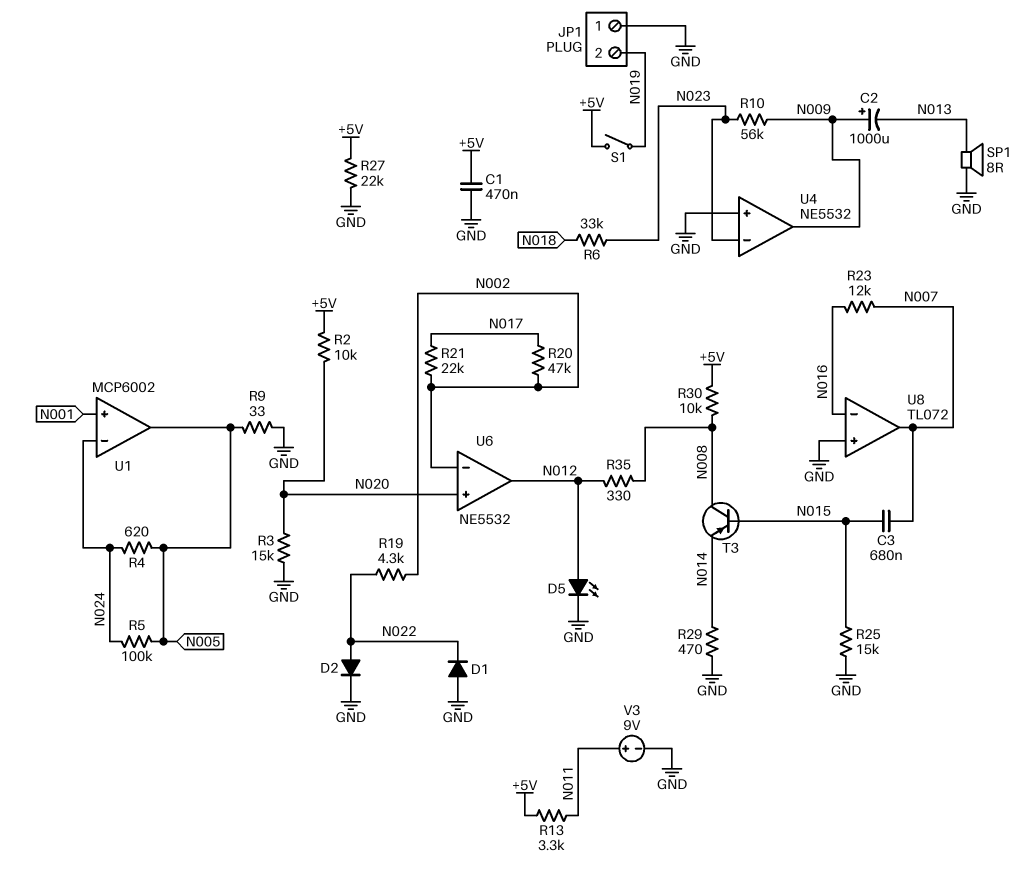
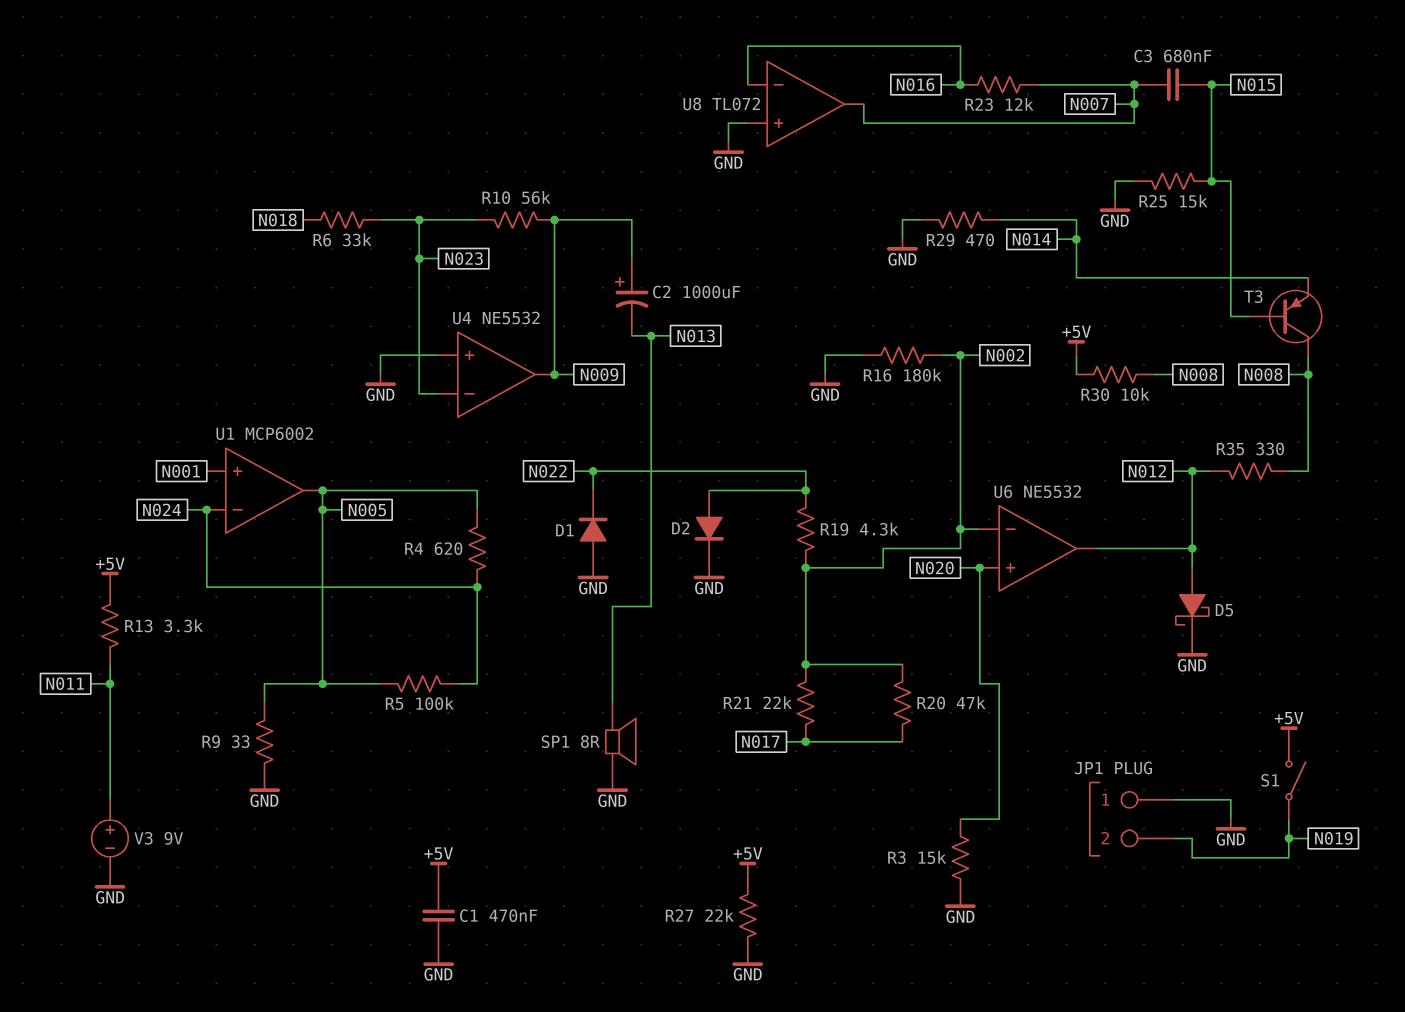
D5: LED (A N012, K GND) -> schottky (A N012, K GND)
R2: 10k (+5V, N020) -> none
R16: none -> 180k (GND, N002)

